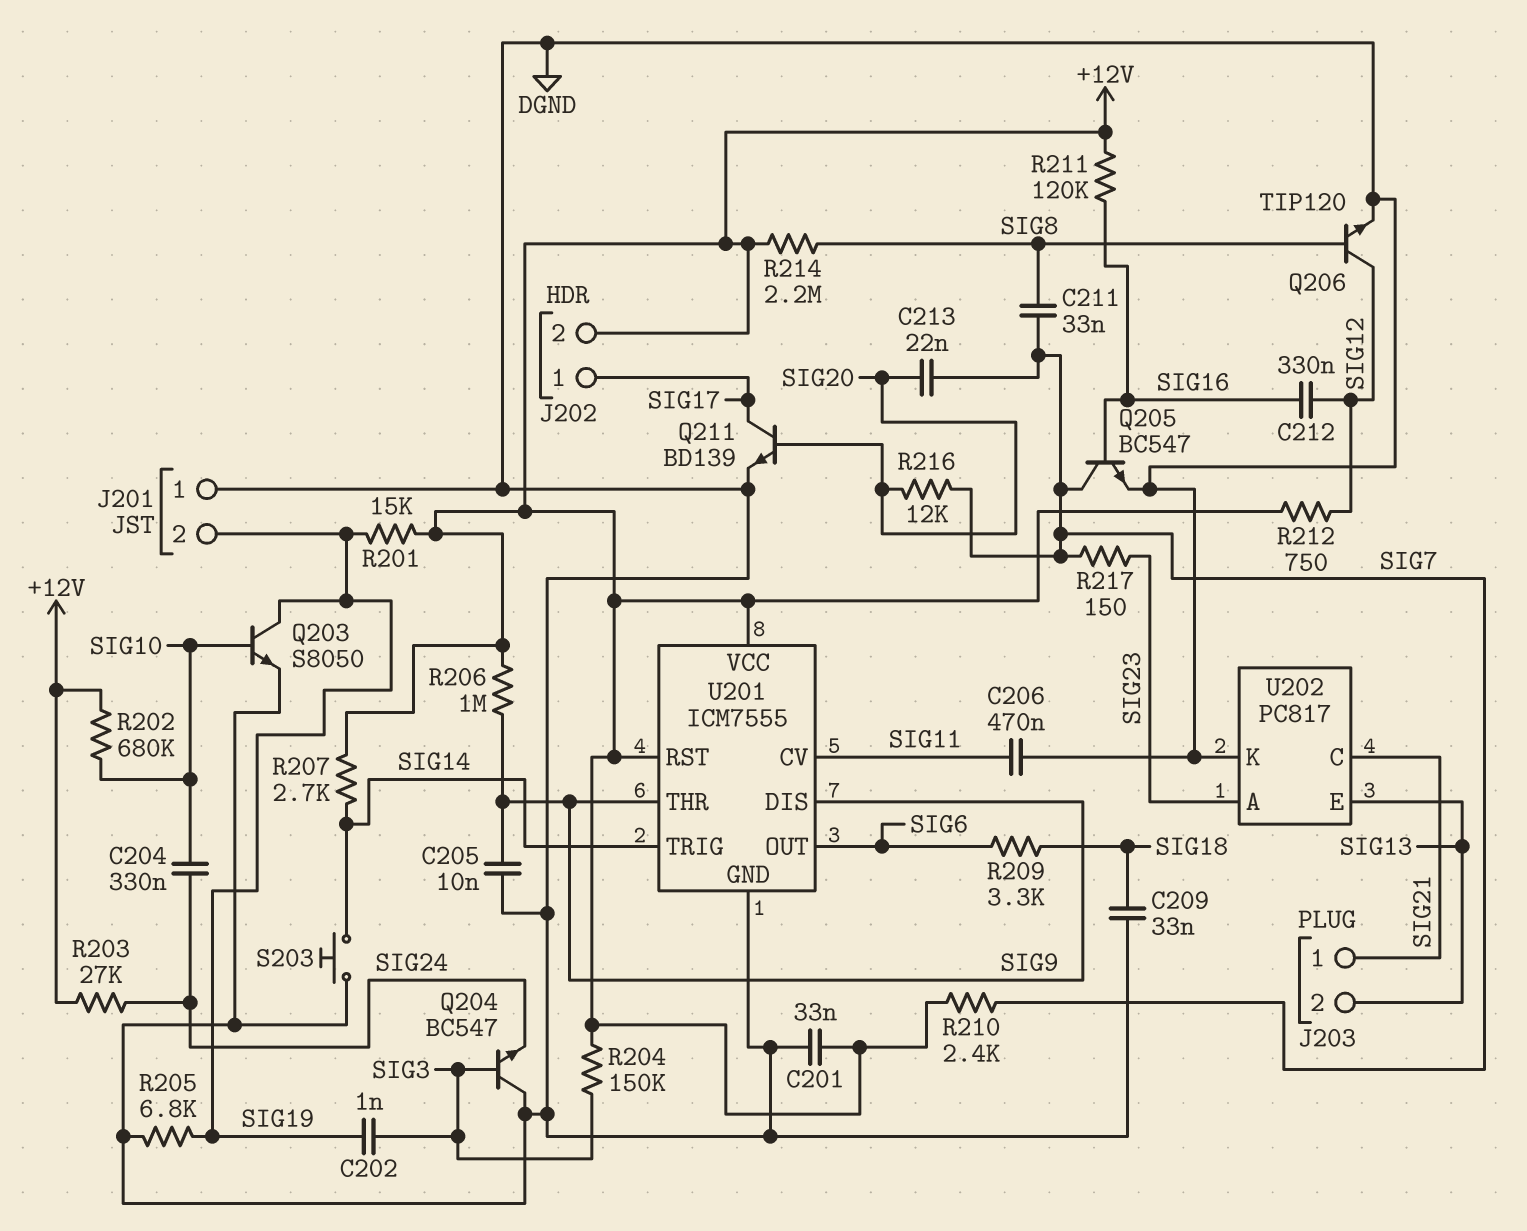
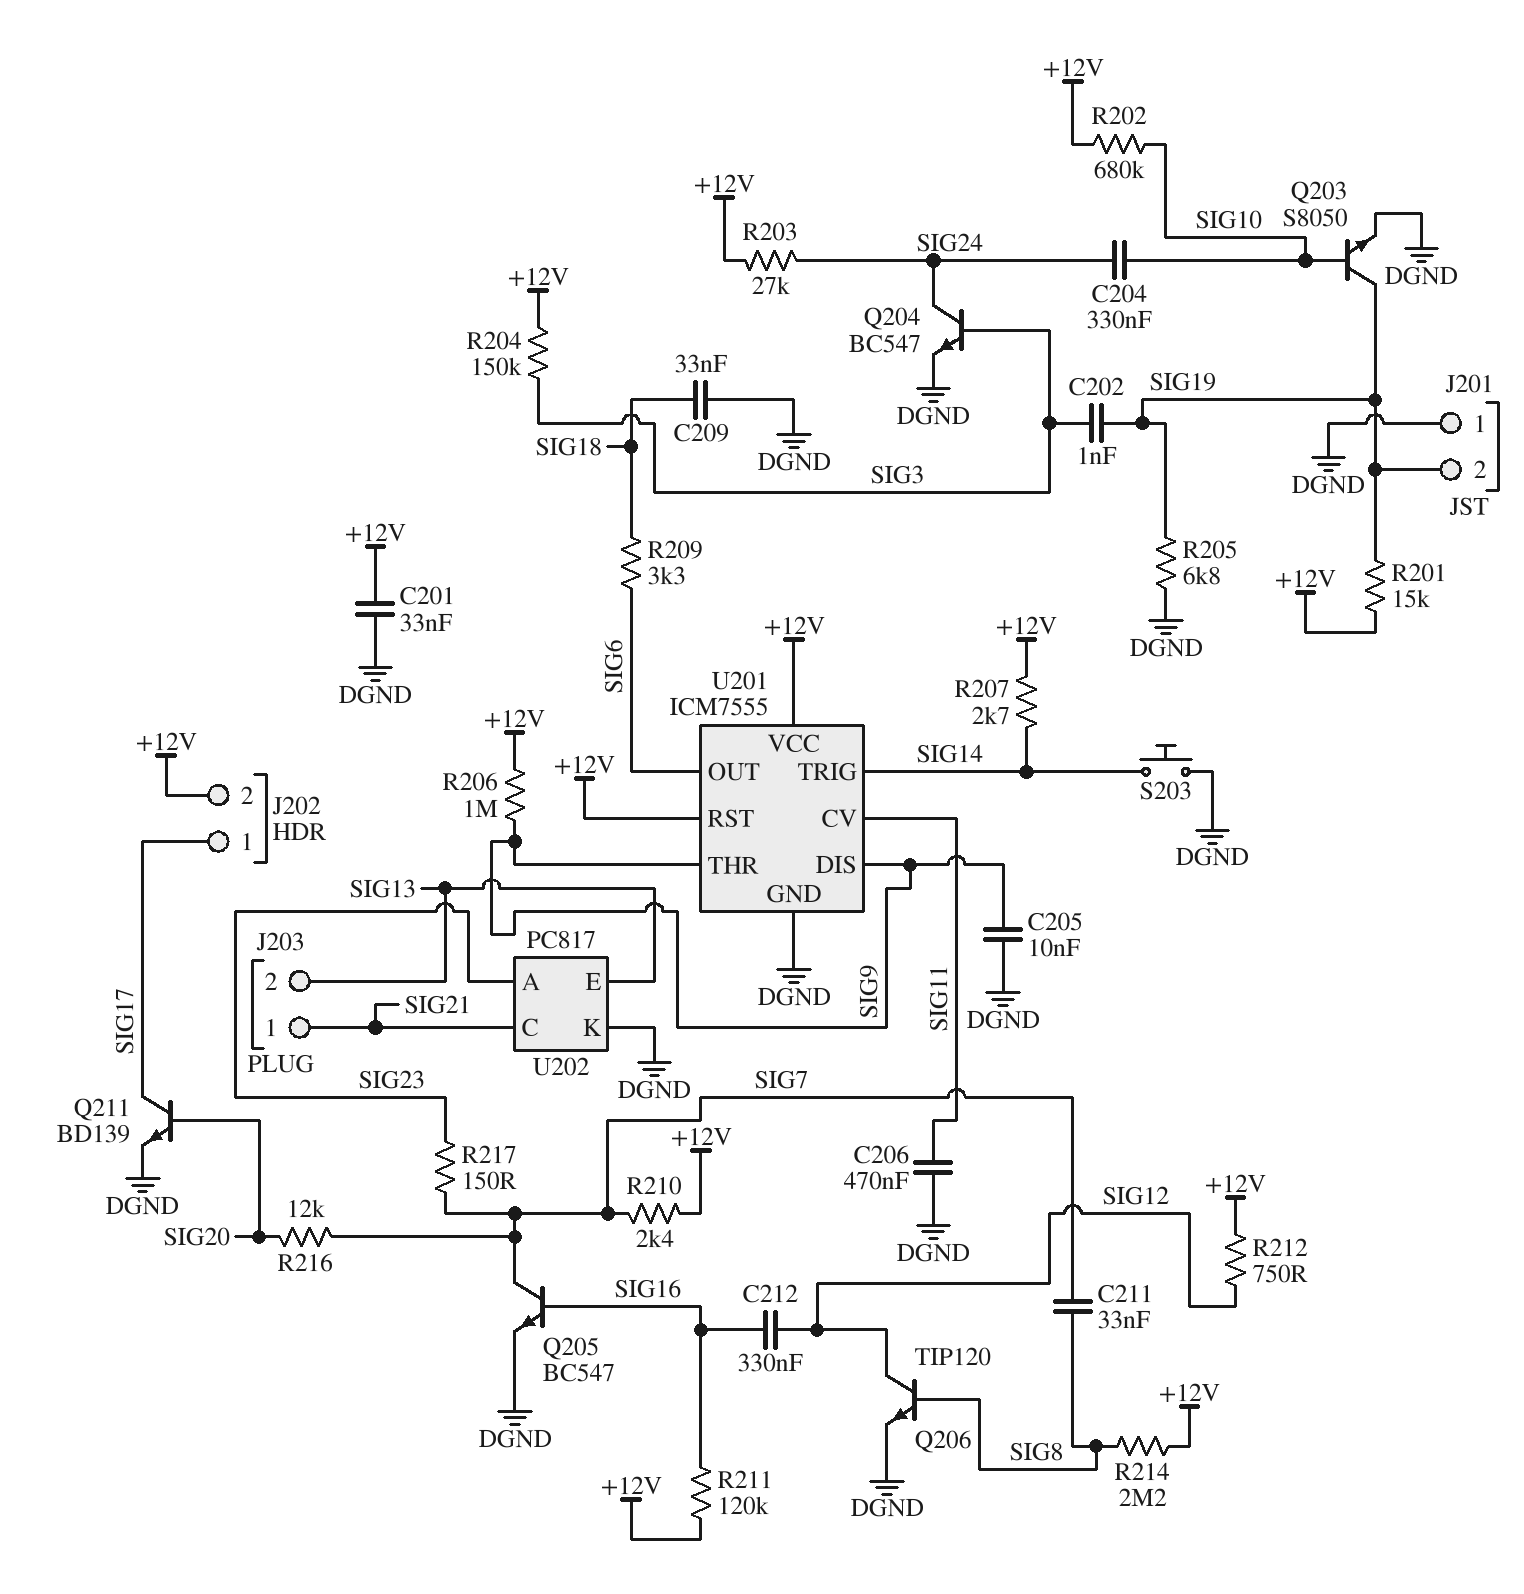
C213: 22nF (SIG7, SIG20) -> none
Q204: NPN BC547 (B SIG3, C DGND, E SIG24) -> NPN BC547 (B SIG3, C SIG24, E DGND)

